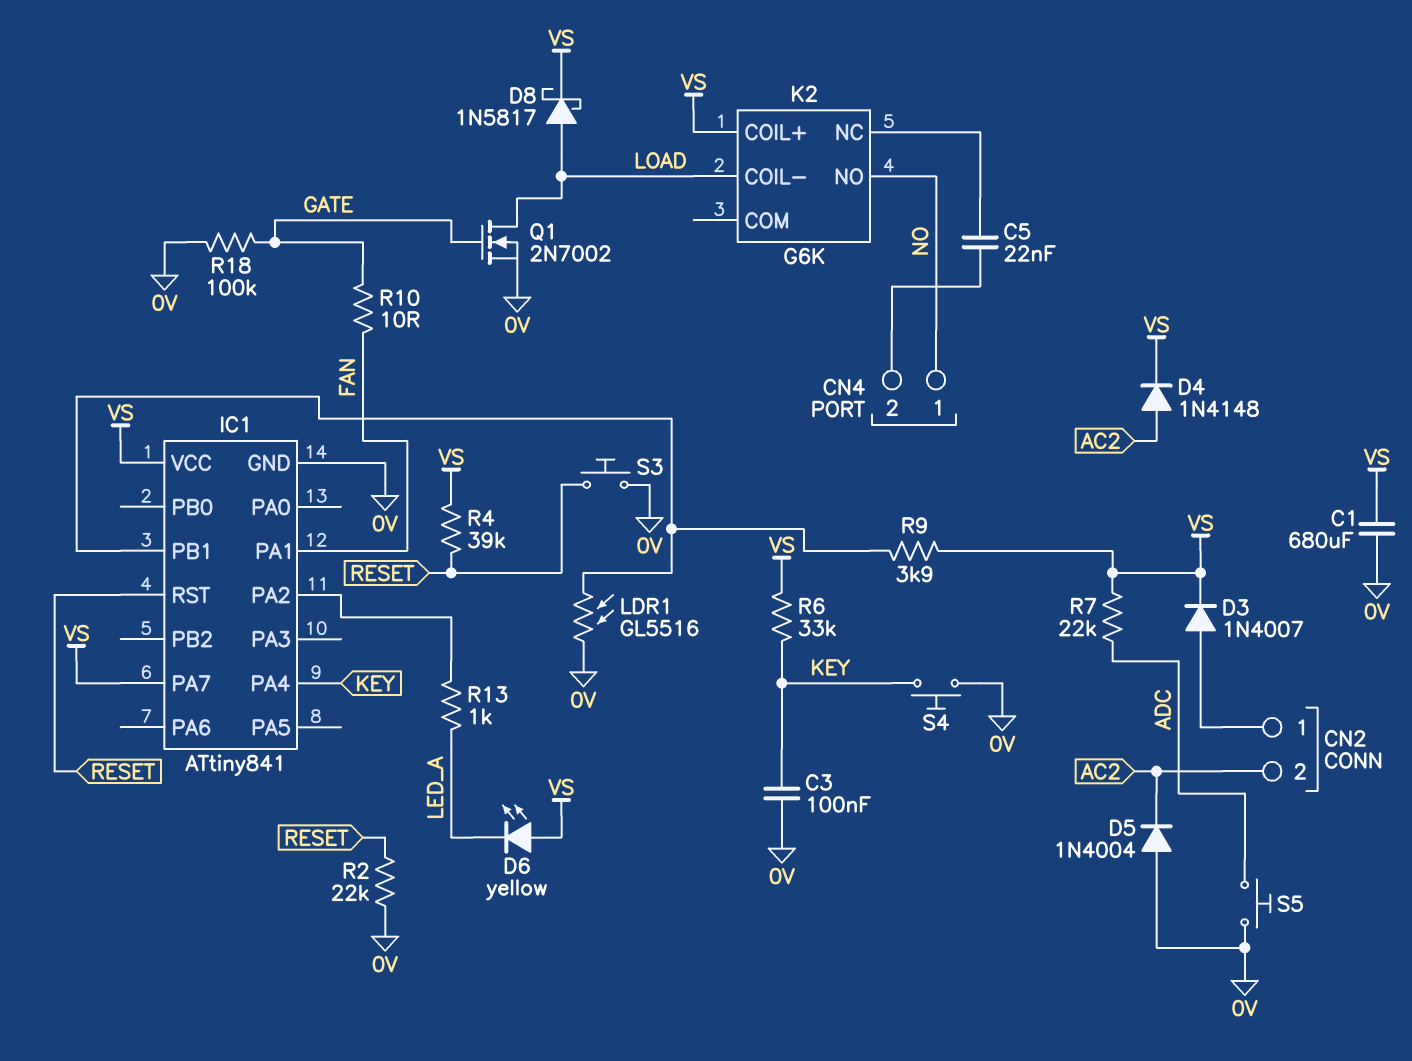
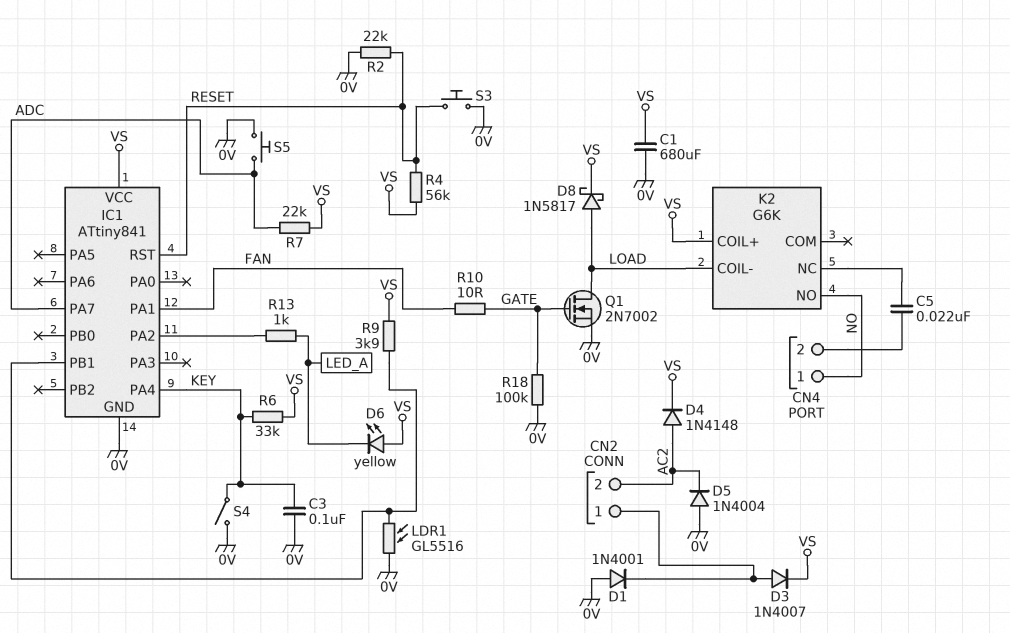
D1: none -> diode 1N4001 (A 0V, K CN2/1)
IC1 pin PA7: VS -> ADC
R4: 39k (RESET, VS) -> 56k (RESET, VS)
S4: button (0V, KEY) -> switch (0V, KEY)

